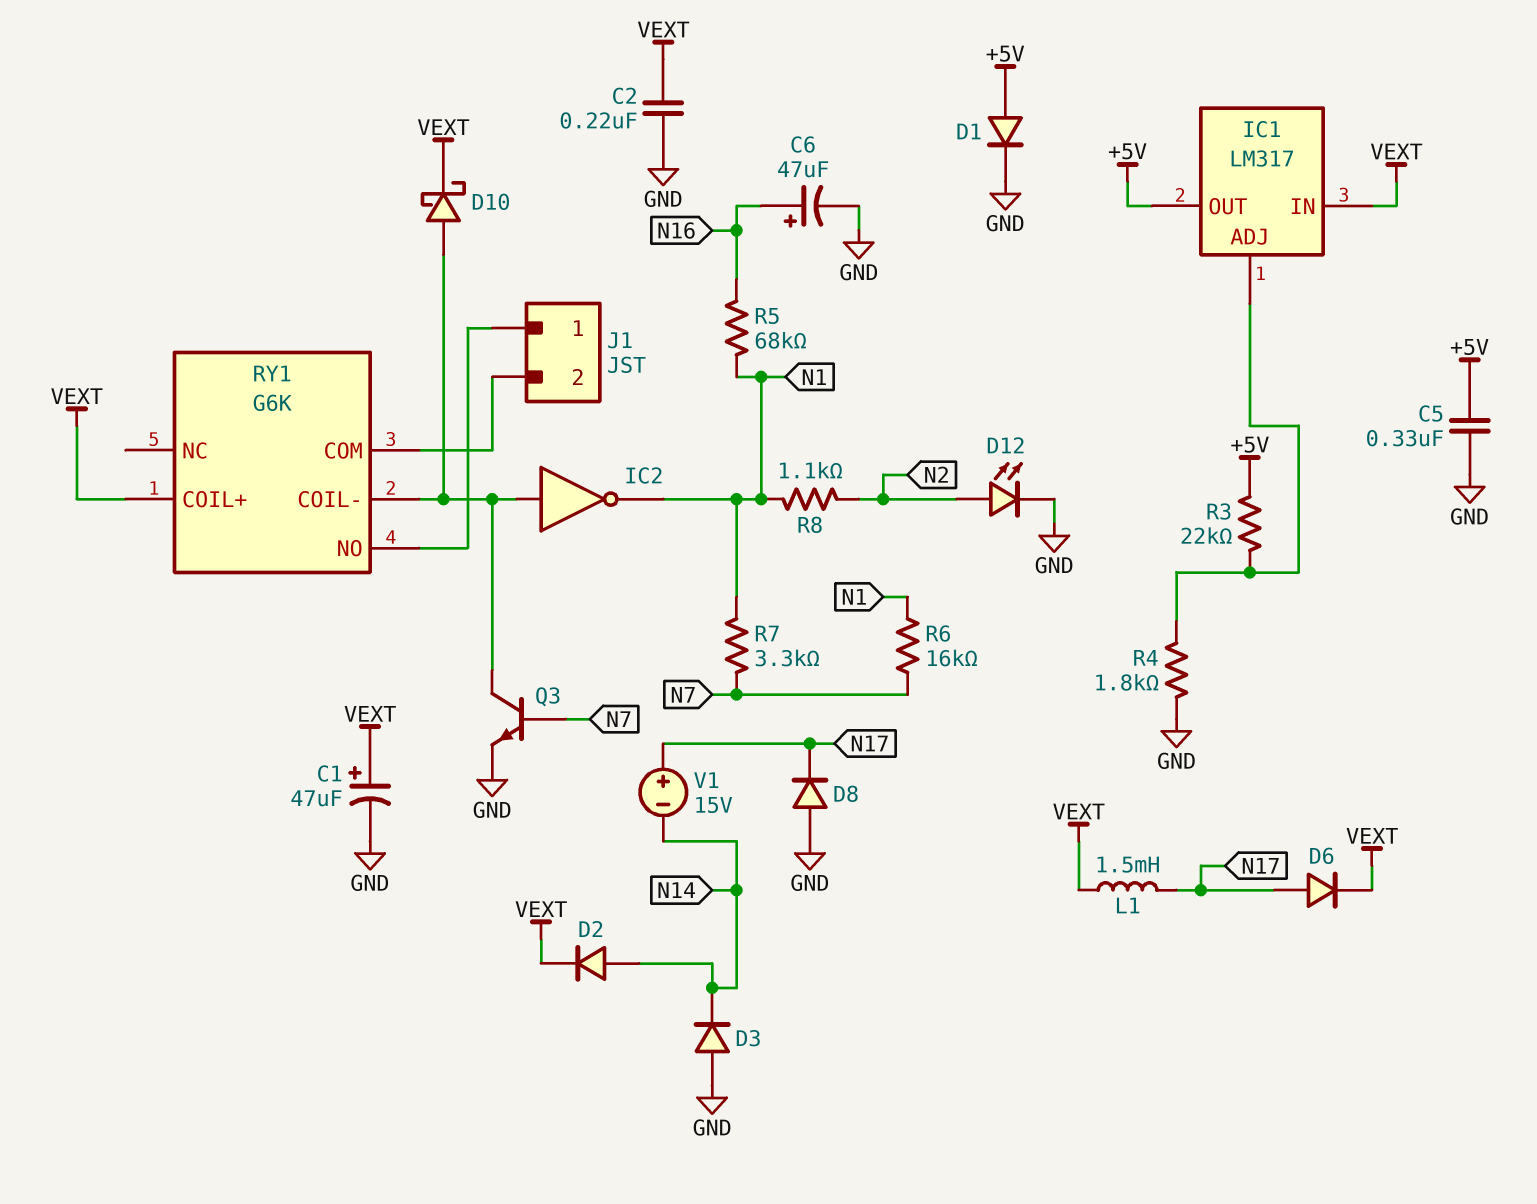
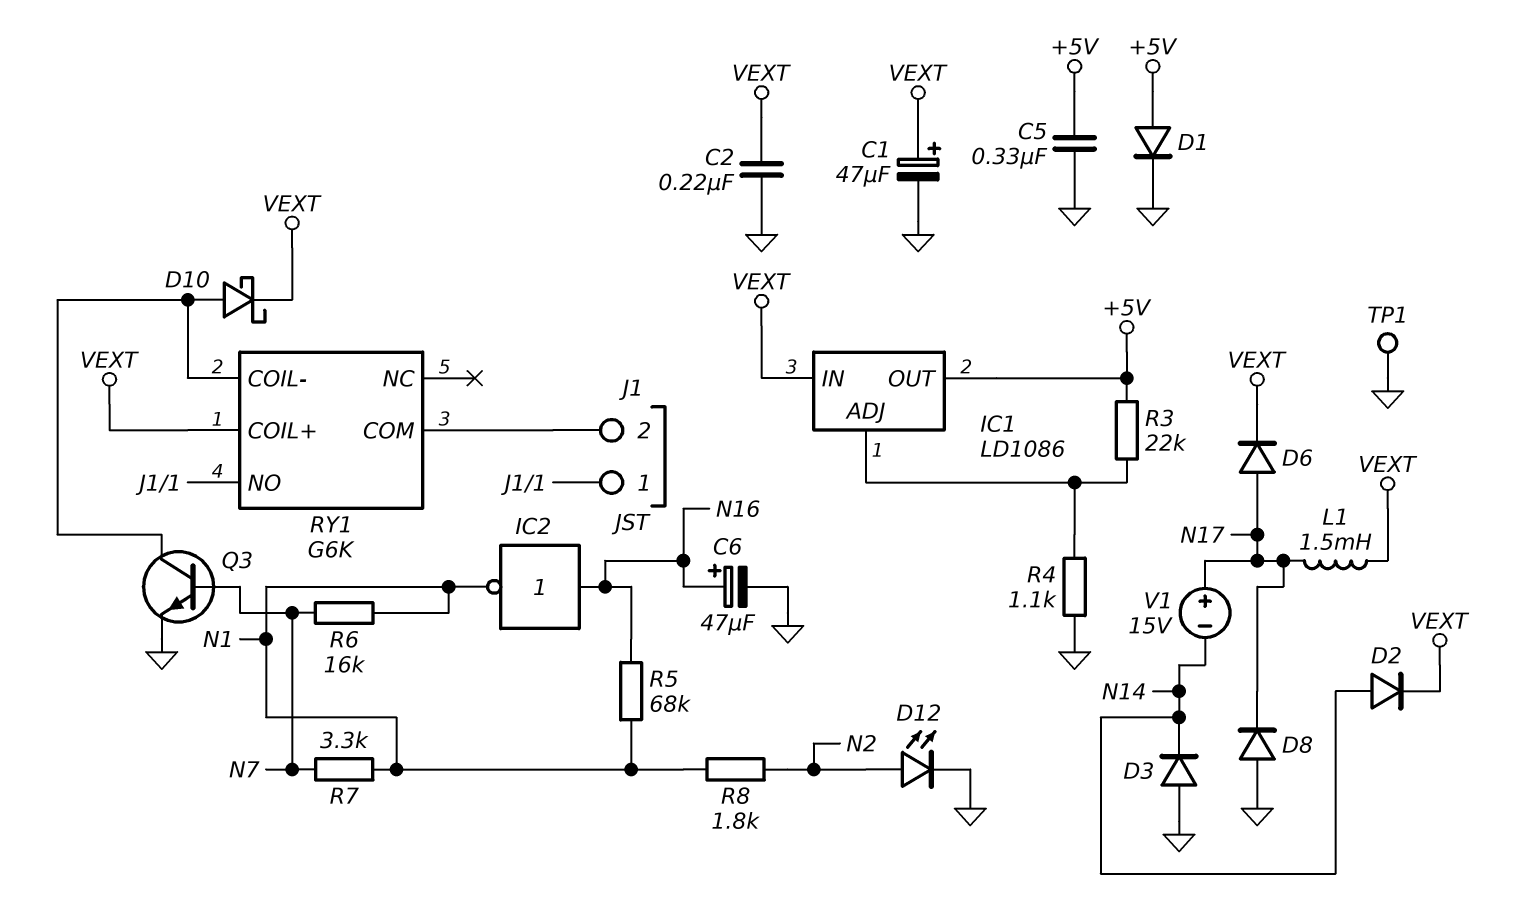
IC1: LM317 -> LD1086
IC2: NOT (in RY1/COIL-, out N1) -> NOT (in N16, out N1)
R4: 1.8k (GND, IC1/ADJ) -> 1.1k (GND, IC1/ADJ)
R8: 1.1k (N1, N2) -> 1.8k (N1, N2)
TP1: none -> test point (GND)

